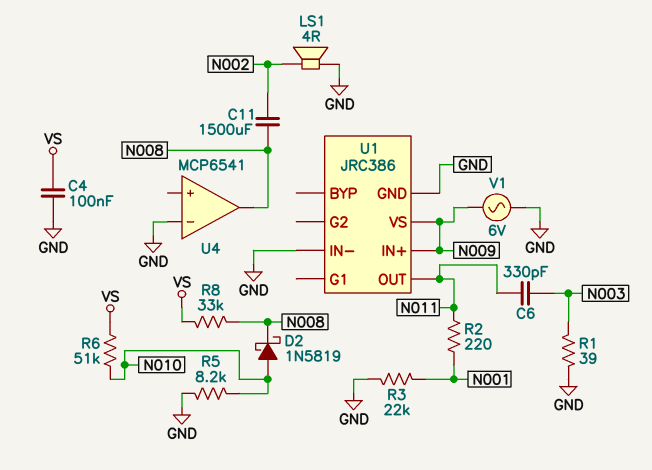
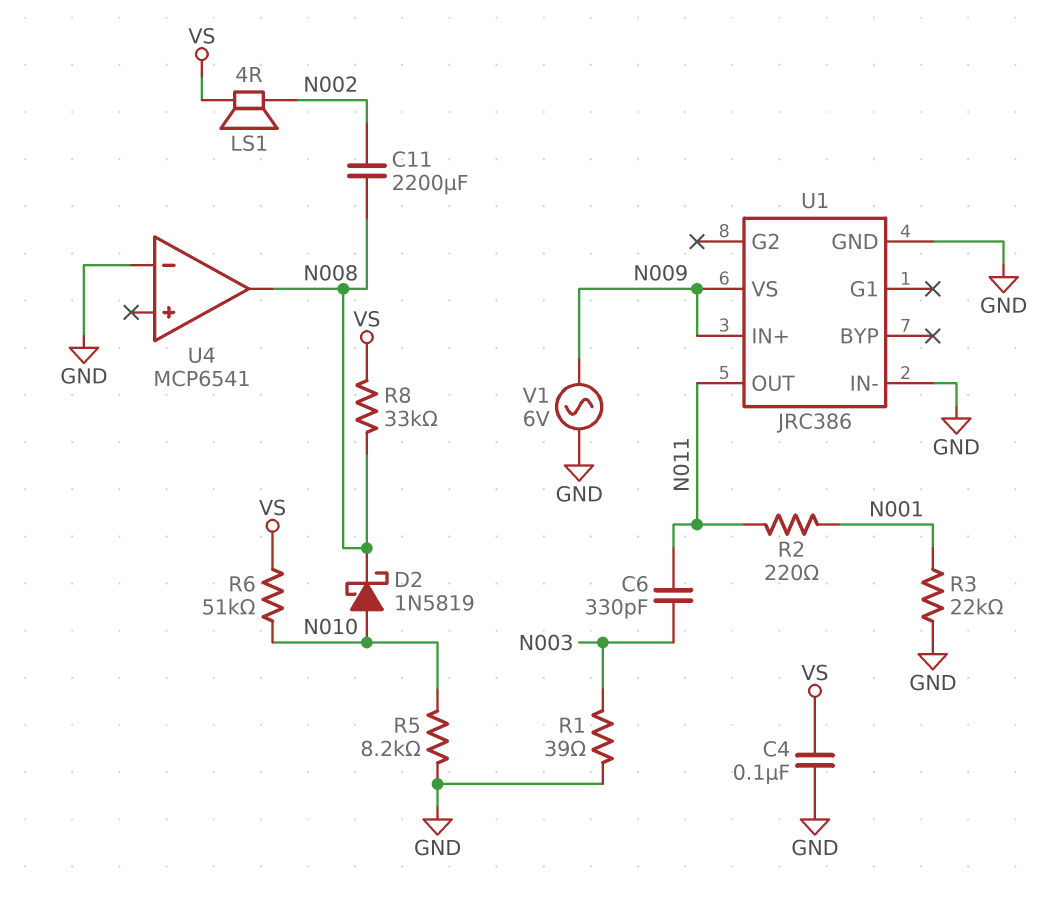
C11: 1500uF (N002, N008) -> 2200uF (N002, N008)
LS1: speaker 4R (GND, N002) -> speaker 4R (N002, VS)

